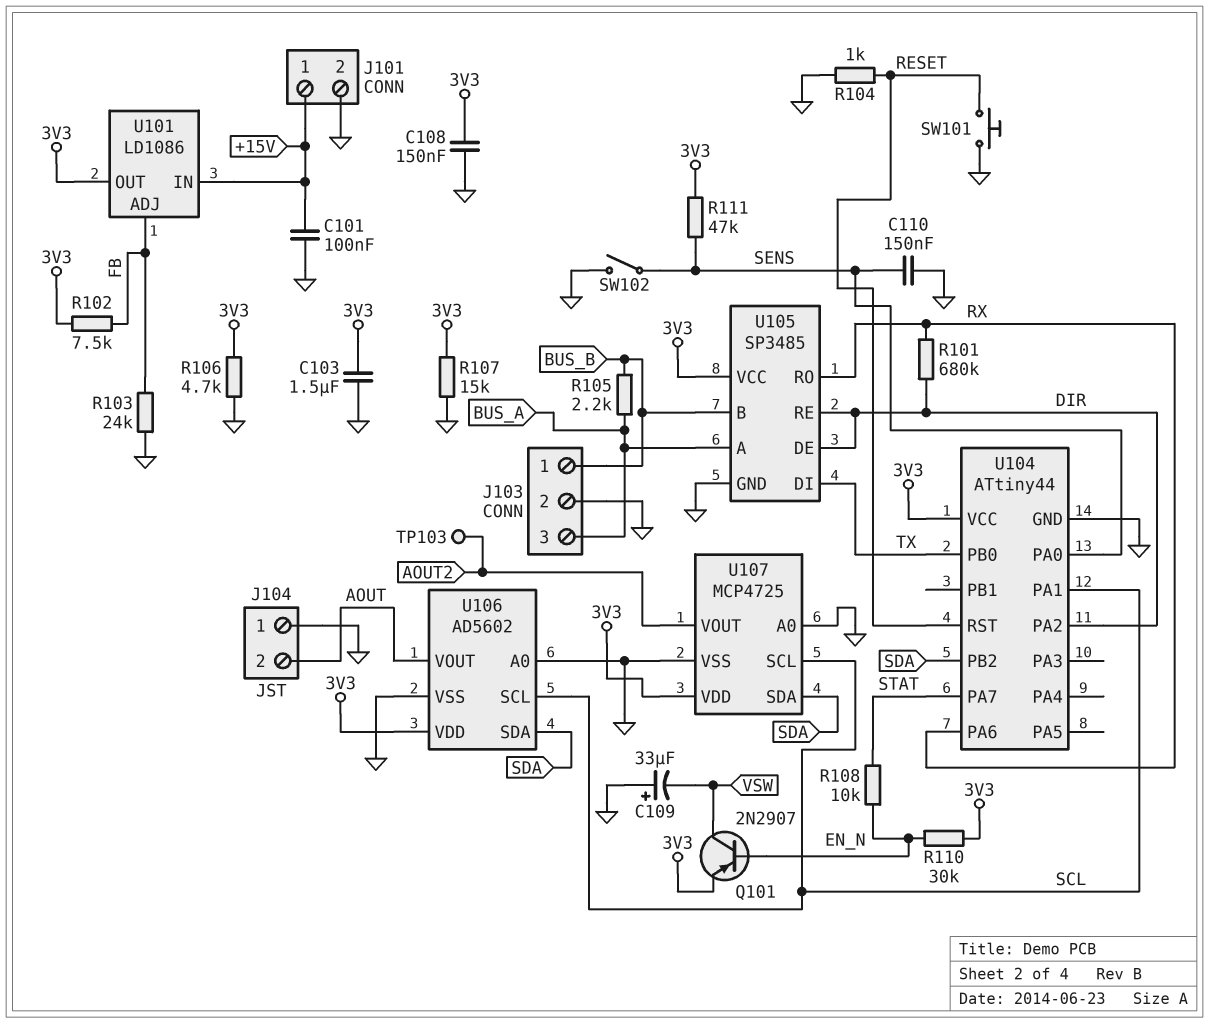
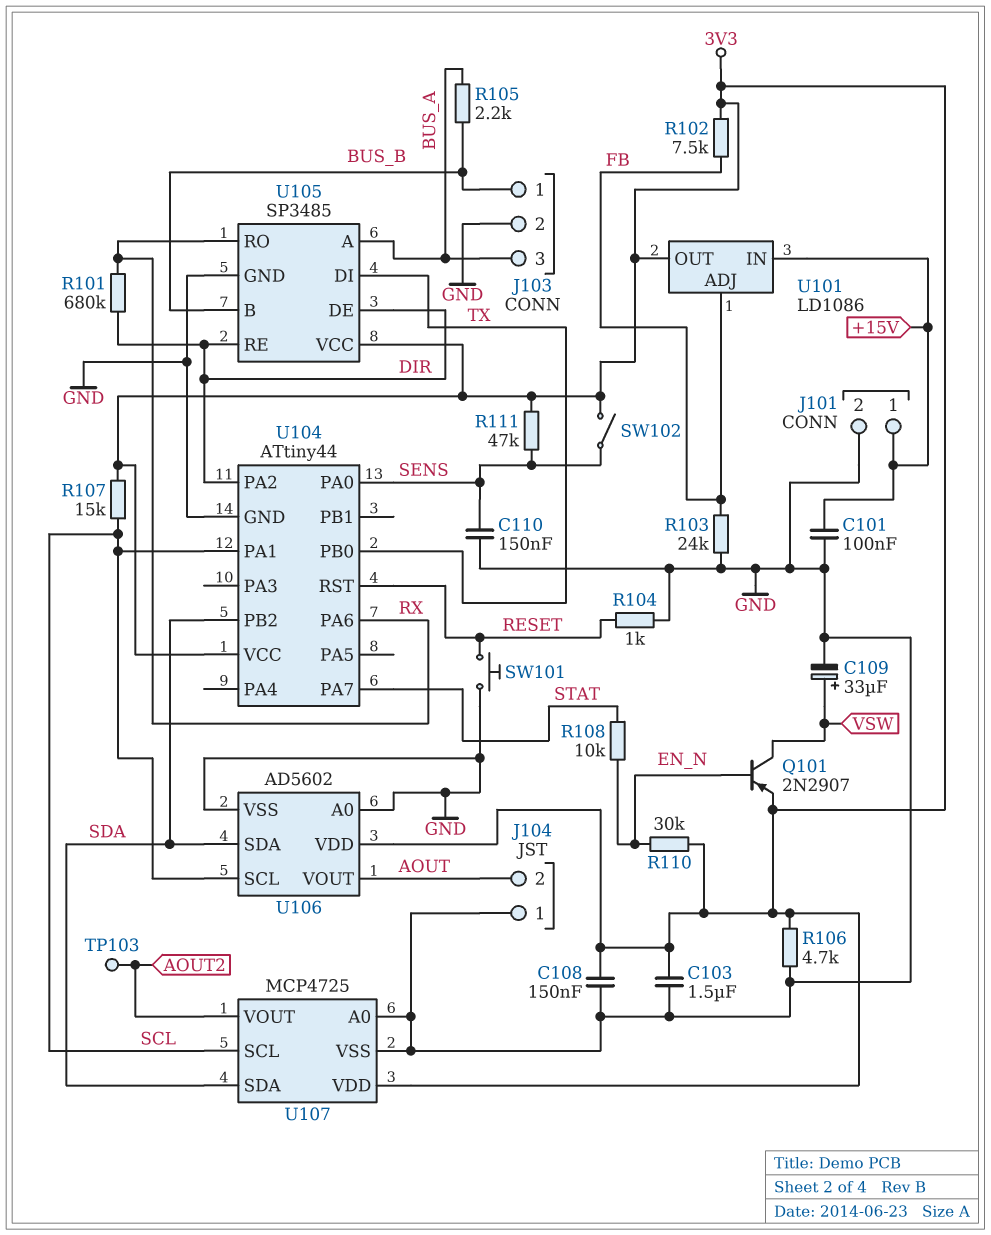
C109: 33uF (plus GND, minus VSW) -> 33uF (plus VSW, minus GND)
R107: 15k (3V3, GND) -> 15k (3V3, SCL)
SW102: switch (GND, SENS) -> switch (3V3, SENS)

